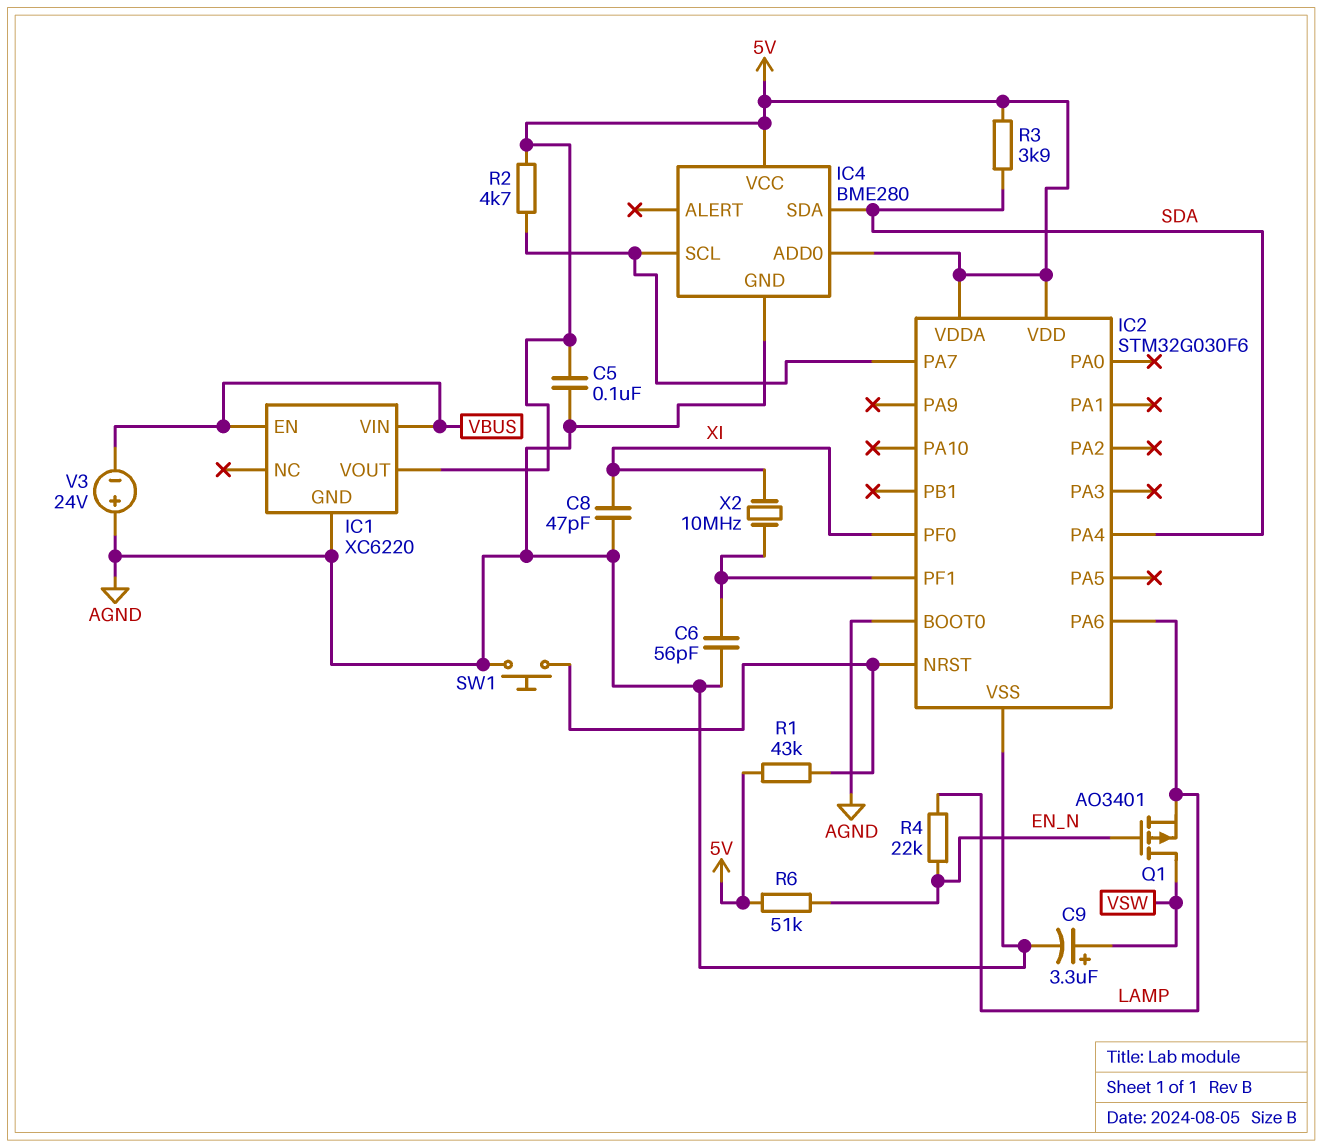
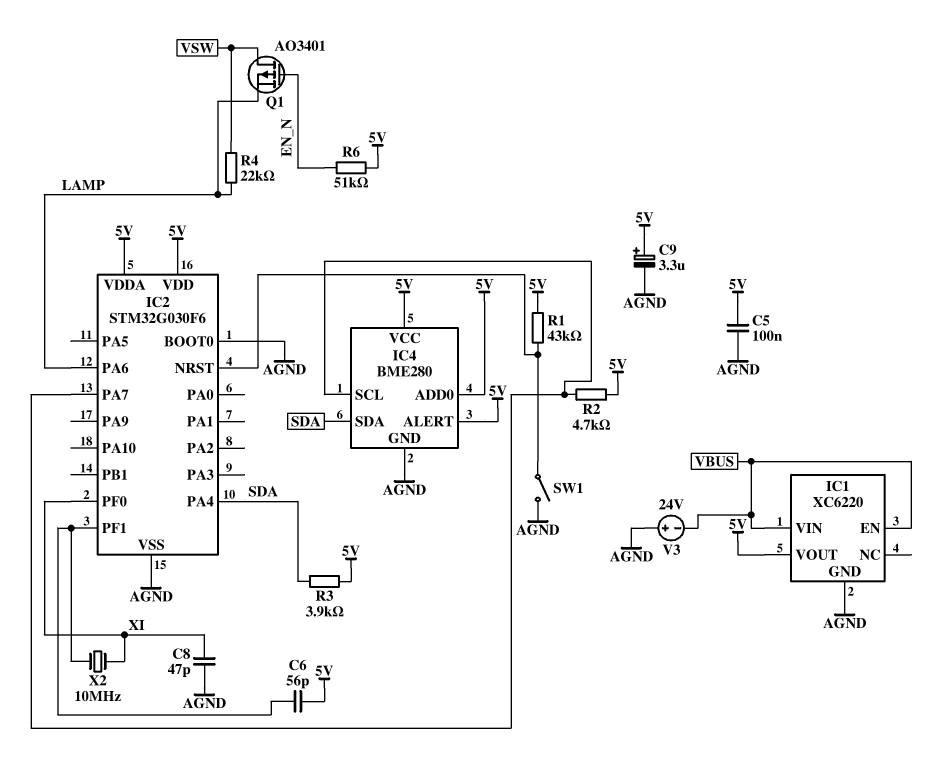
C6: 56pF (AGND, IC2/PF1) -> 56pF (5V, IC2/PF1)
C9: 3.3uF (plus VSW, minus AGND) -> 3.3uF (plus 5V, minus AGND)
IC4 pin ALERT: none -> 5V
R4: 22k (EN_N, LAMP) -> 22k (LAMP, VSW)
SW1: button (AGND, IC2/NRST) -> switch (AGND, IC2/NRST)

